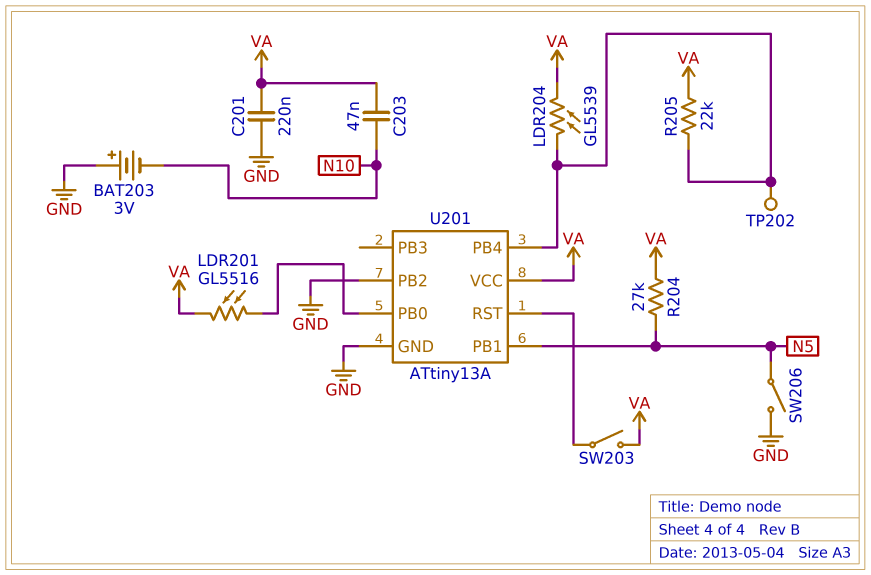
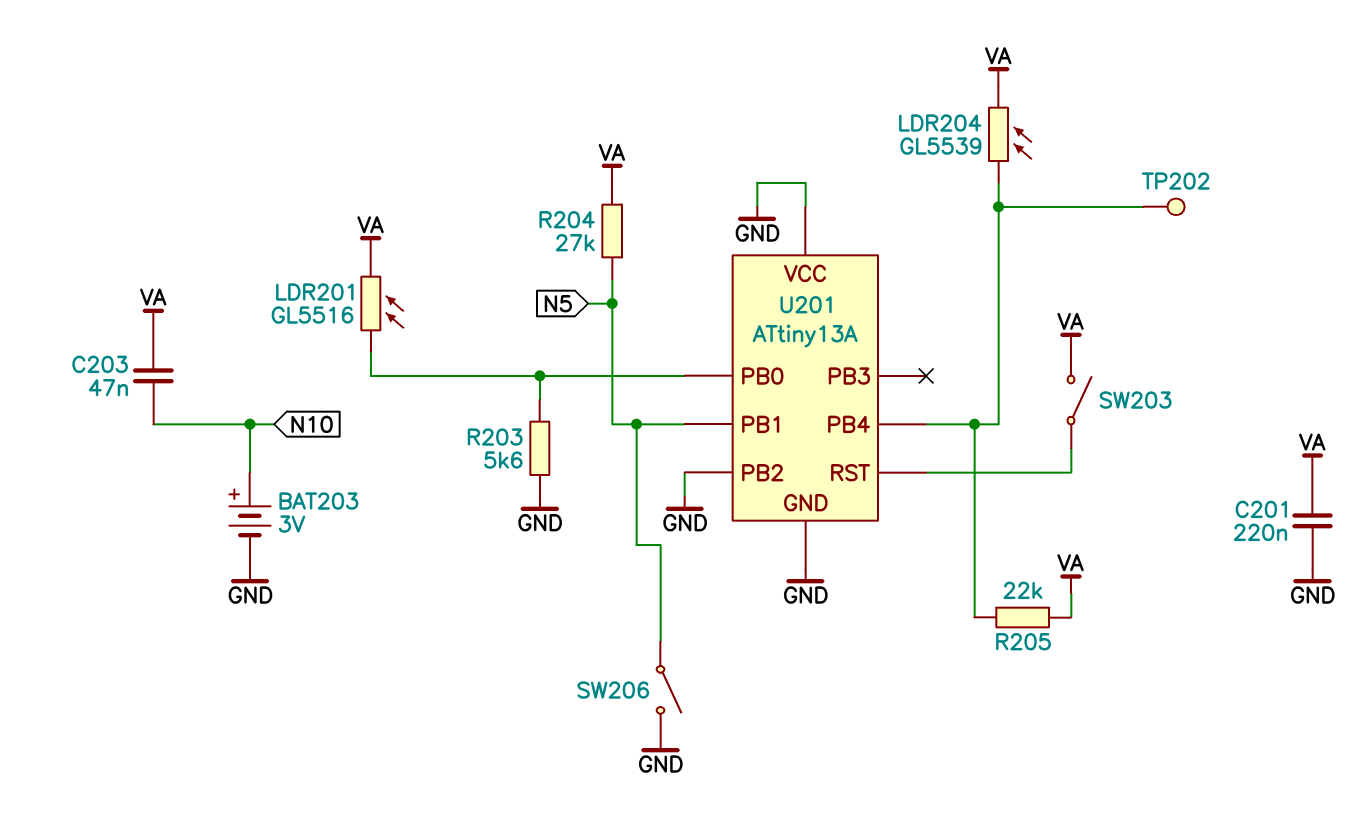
BAT203: 3V (plus GND, minus N10) -> 3V (plus N10, minus GND)
R203: none -> 5.6k (GND, U201/PB0)
U201 pin VCC: VA -> GND

